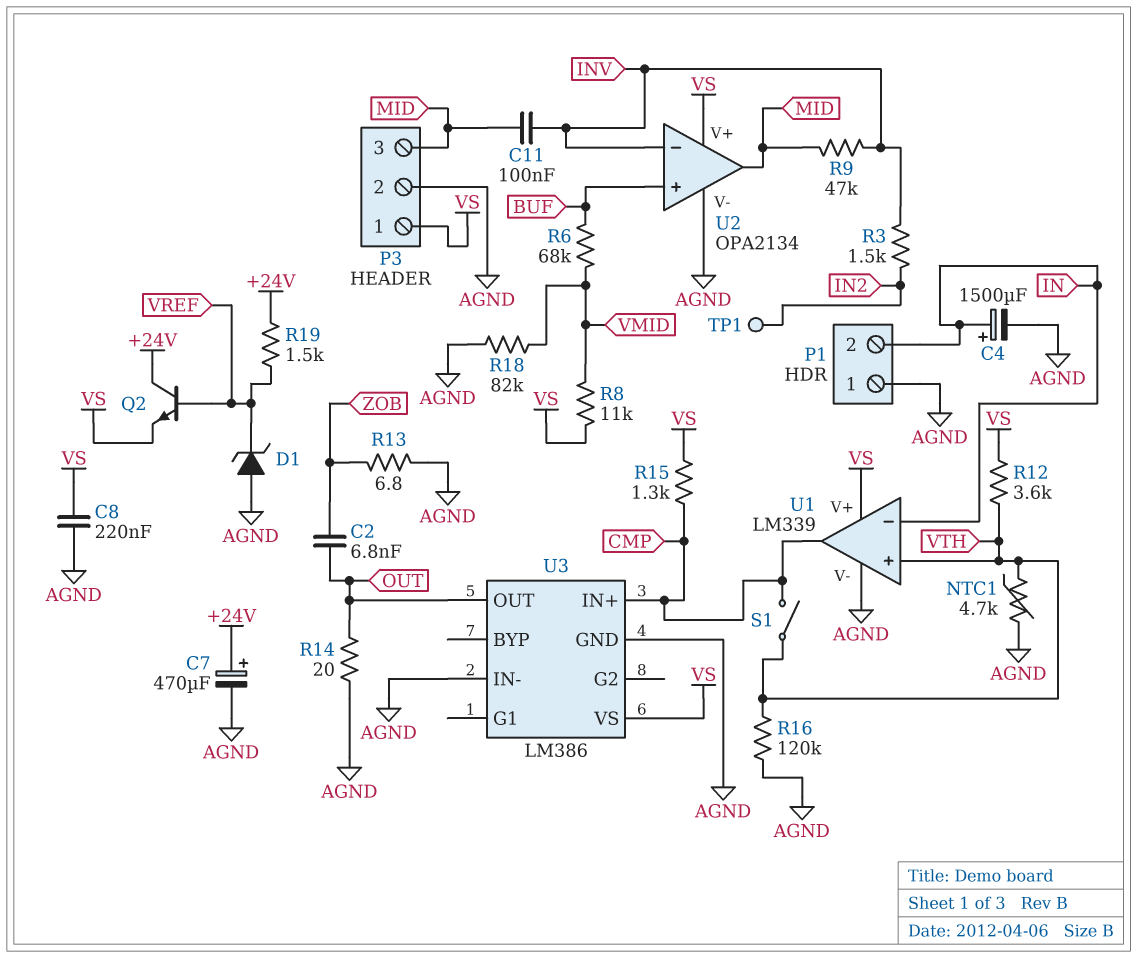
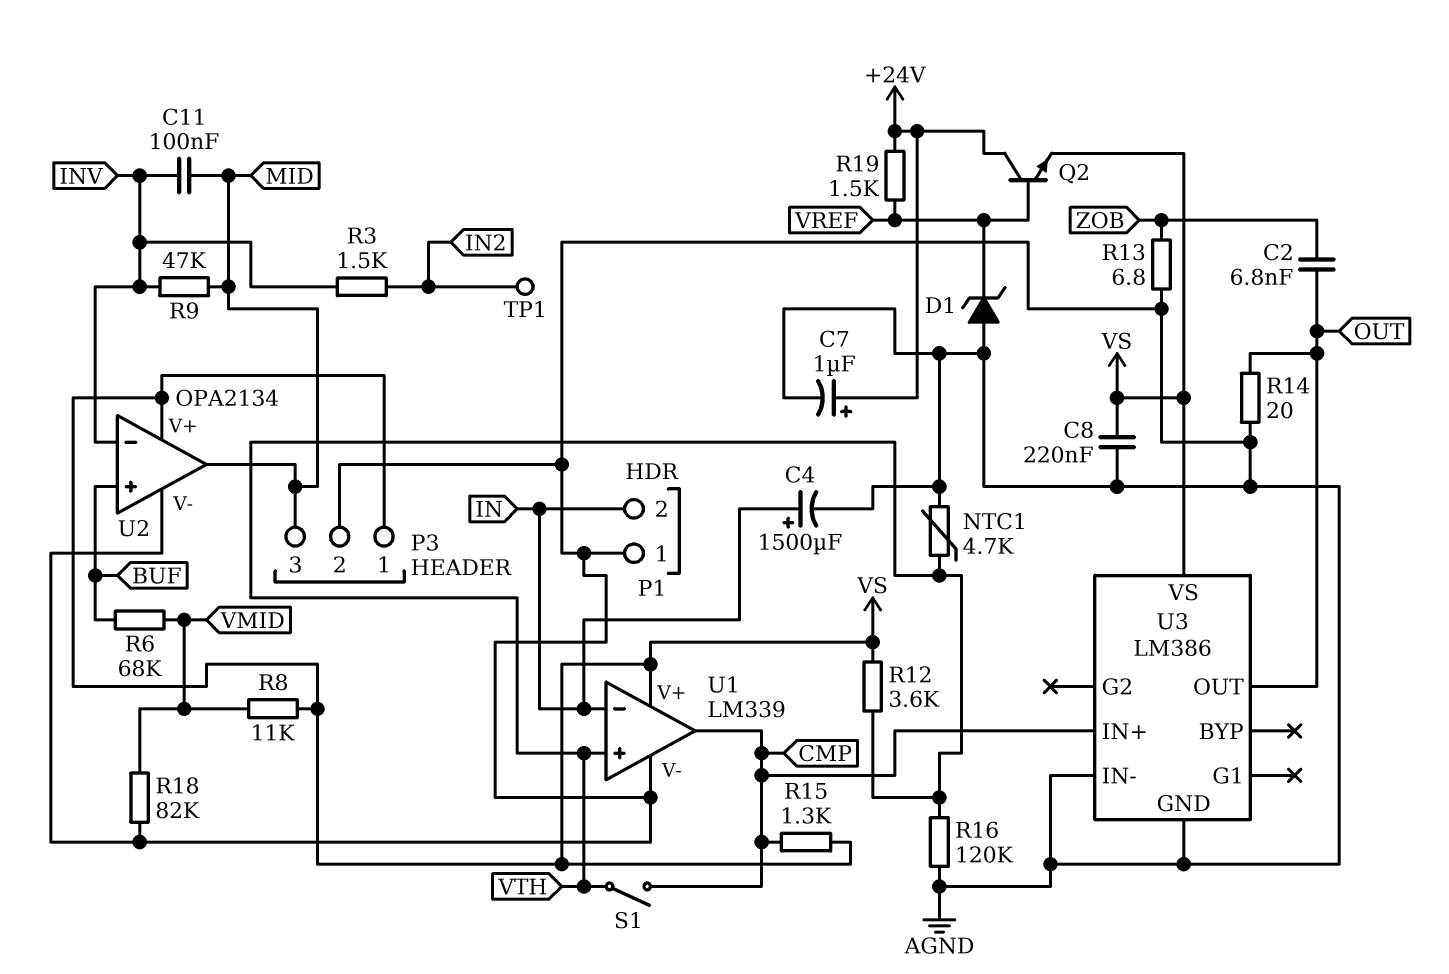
C7: 470uF (plus +24V, minus AGND) -> 1uF (plus +24V, minus AGND)

